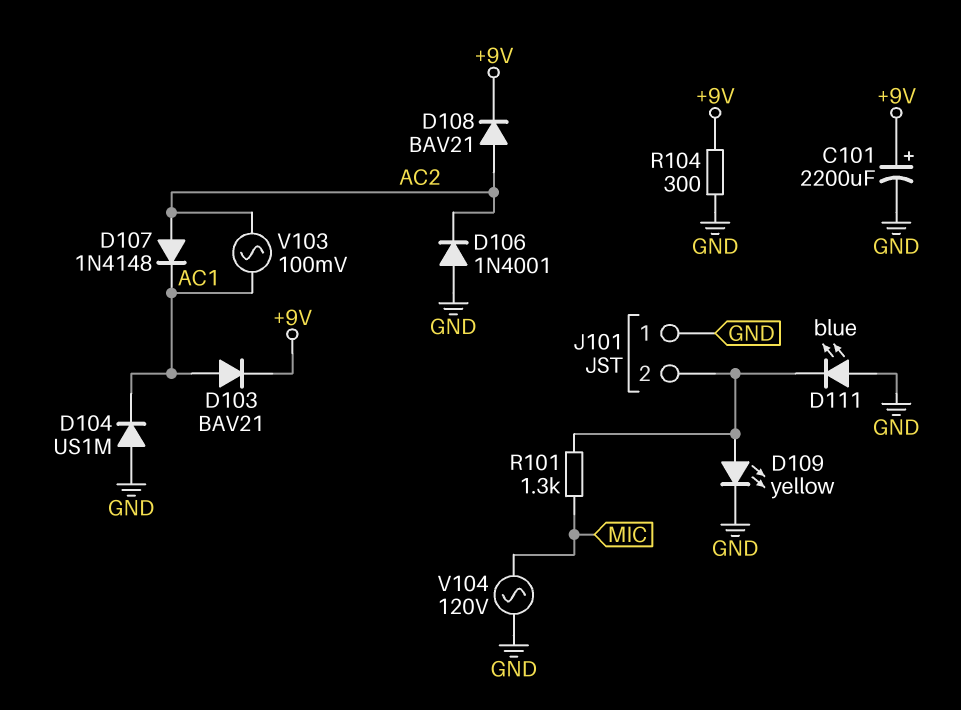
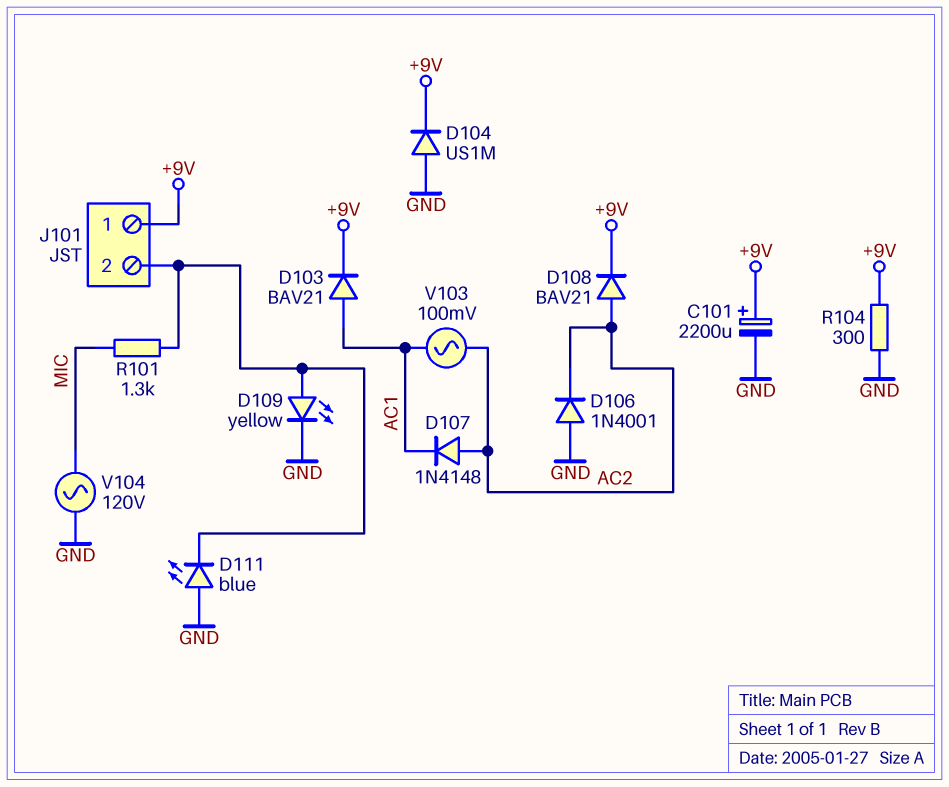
D104: diode US1M (A GND, K AC1) -> diode US1M (A GND, K +9V)
J101 pin 1: GND -> +9V

